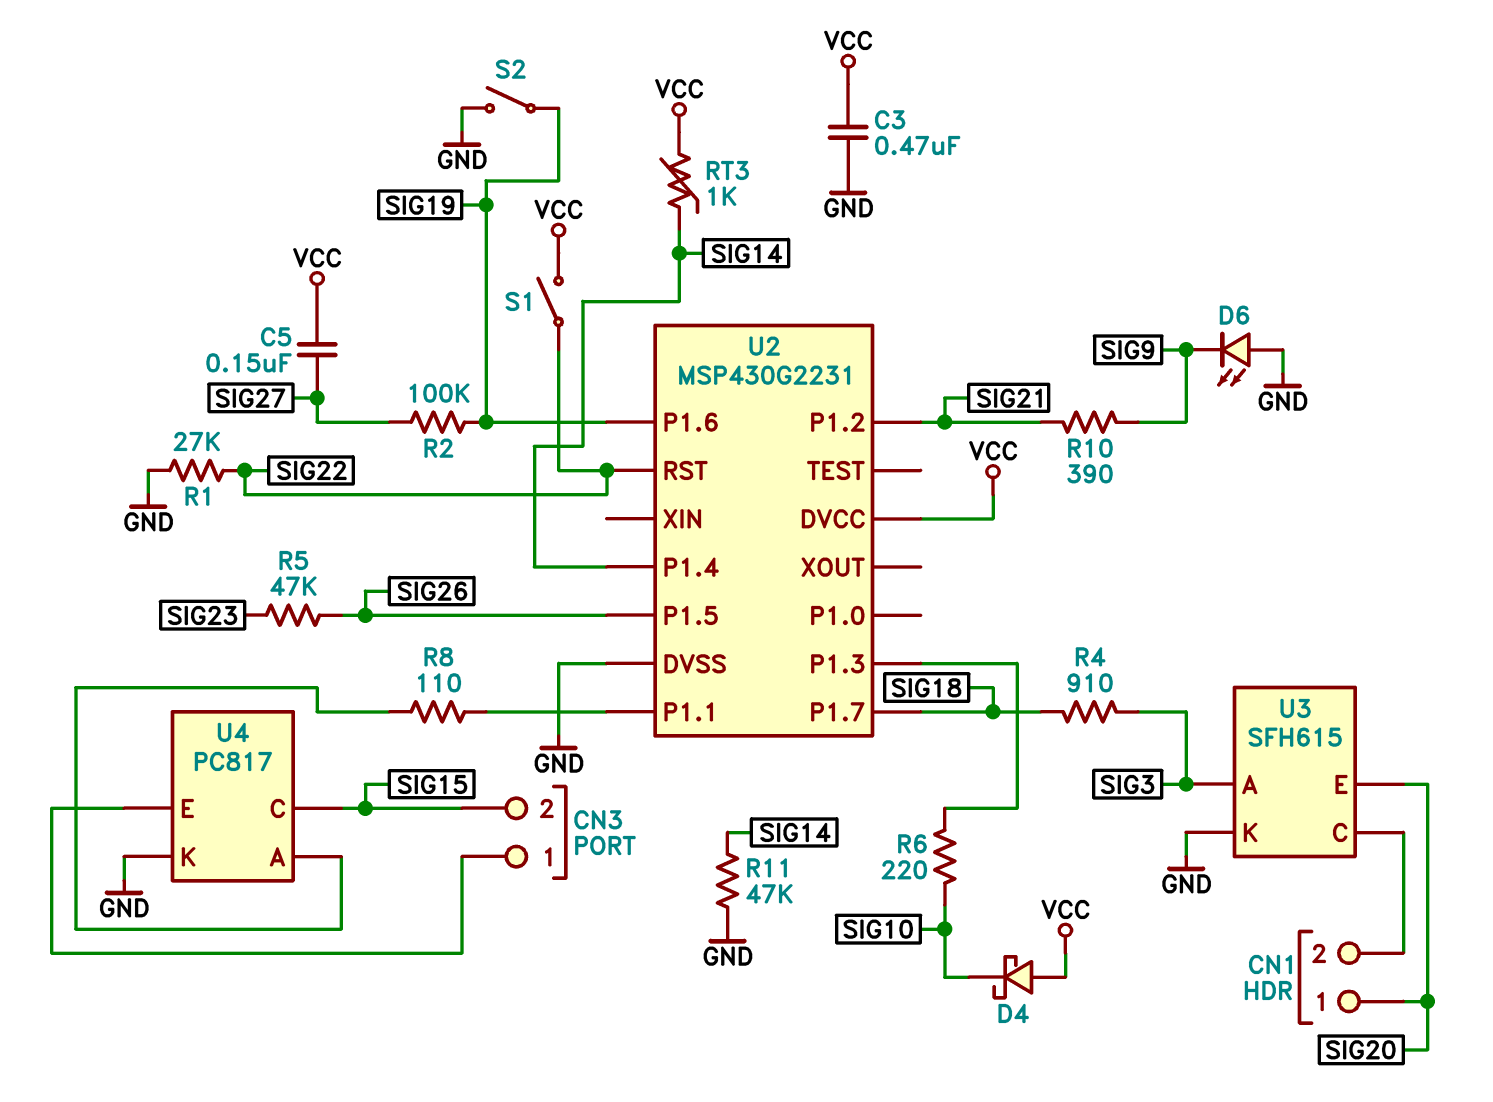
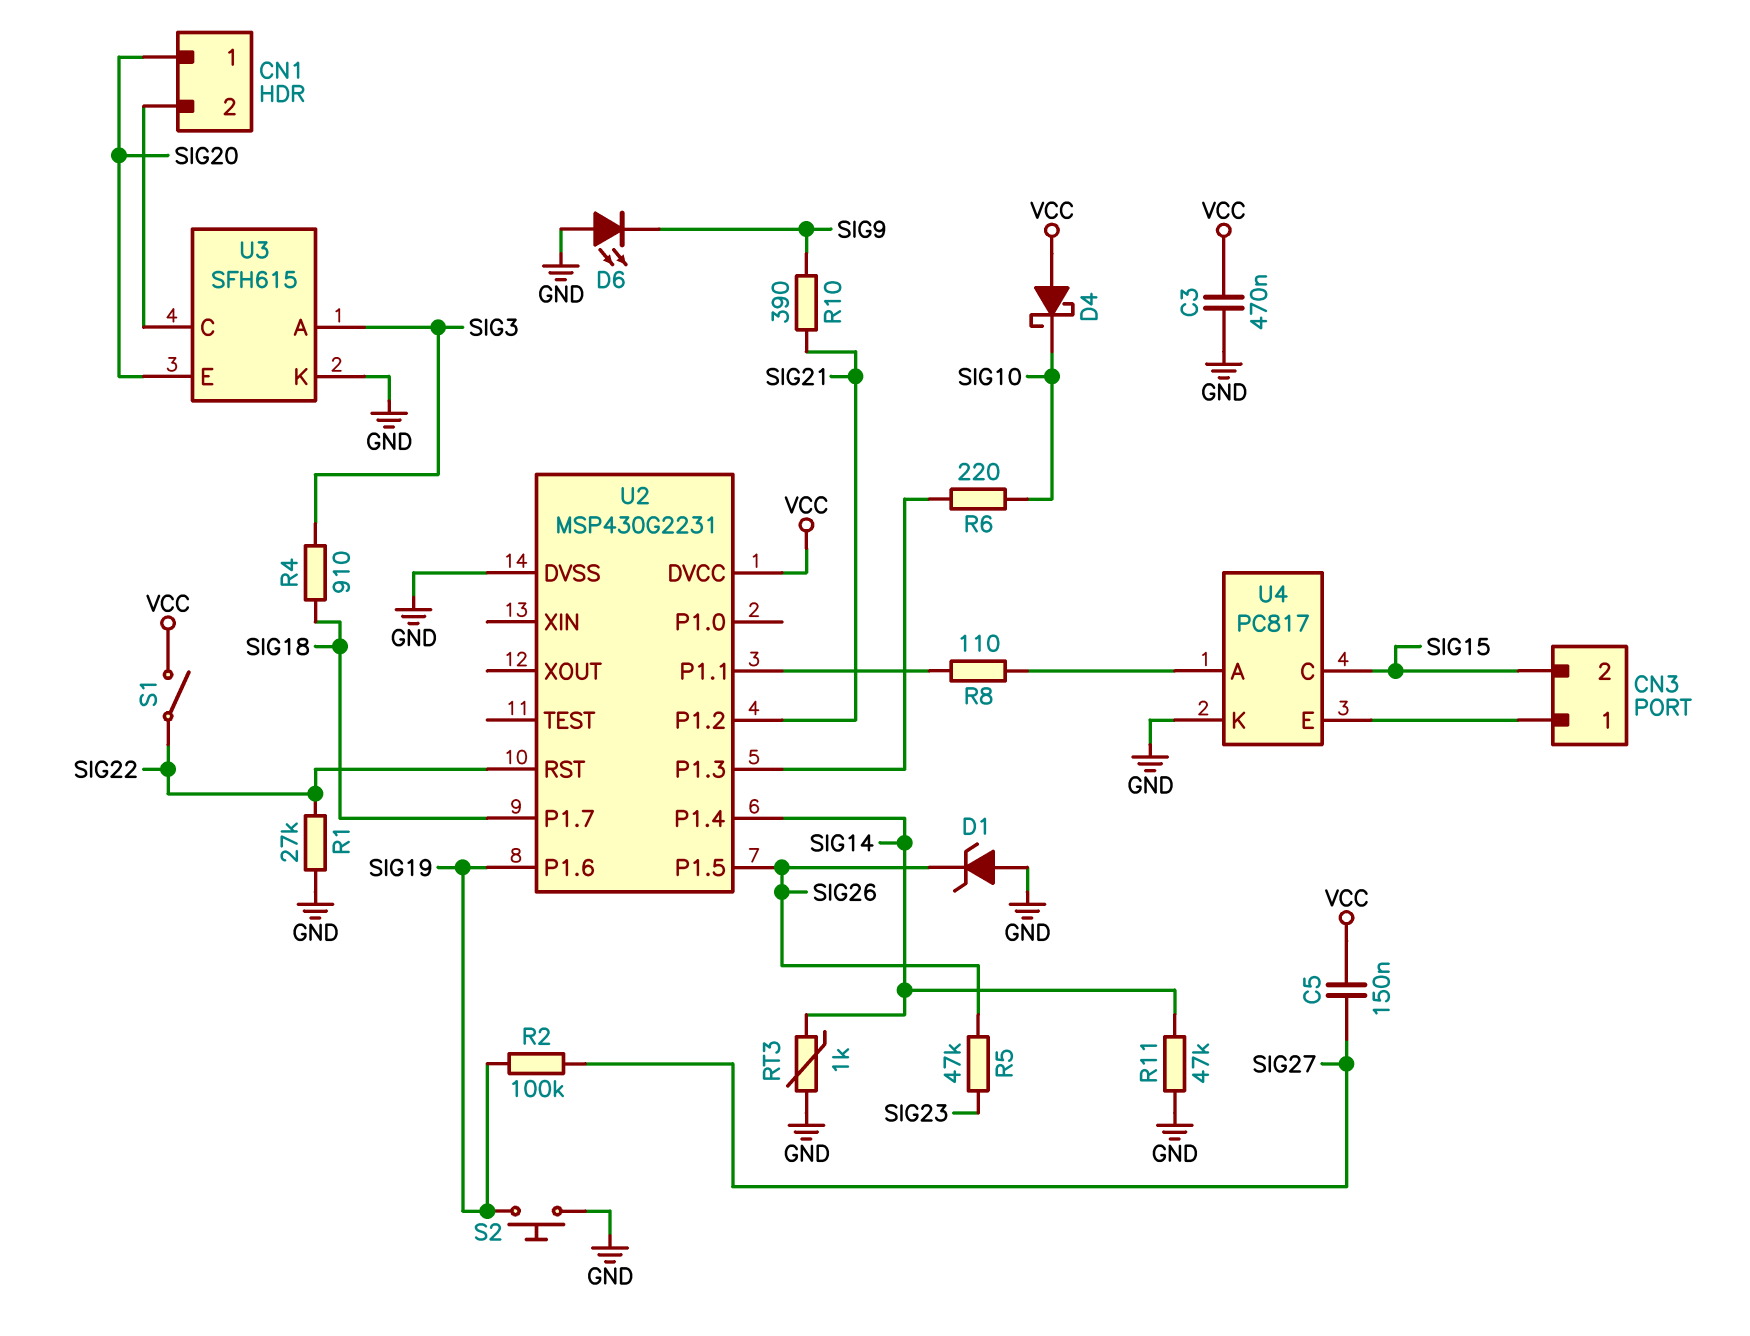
D1: none -> zener (A GND, K SIG26)
RT3: 1k (SIG14, VCC) -> 1k (GND, SIG14)
S2: switch (GND, SIG19) -> button (GND, SIG19)

